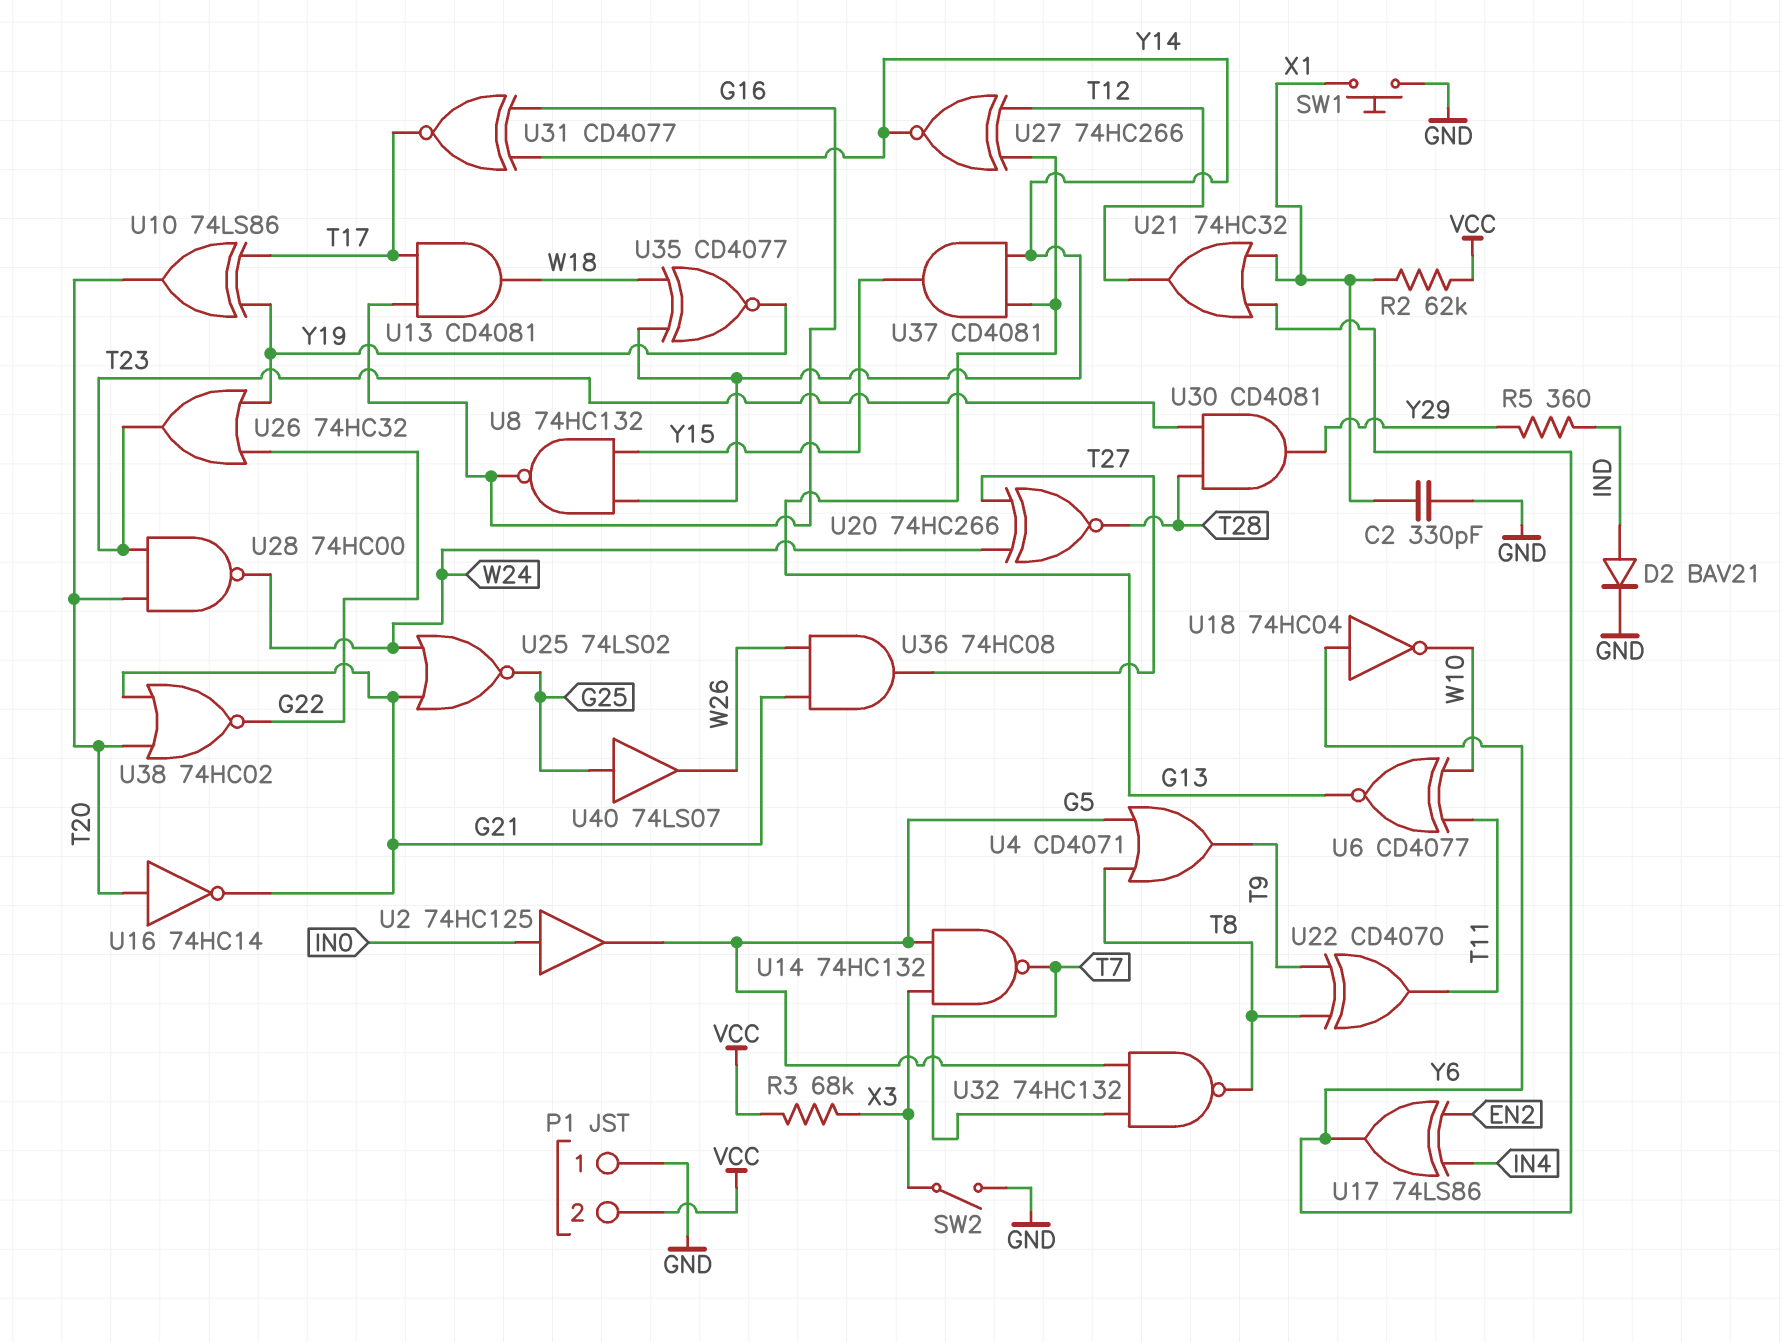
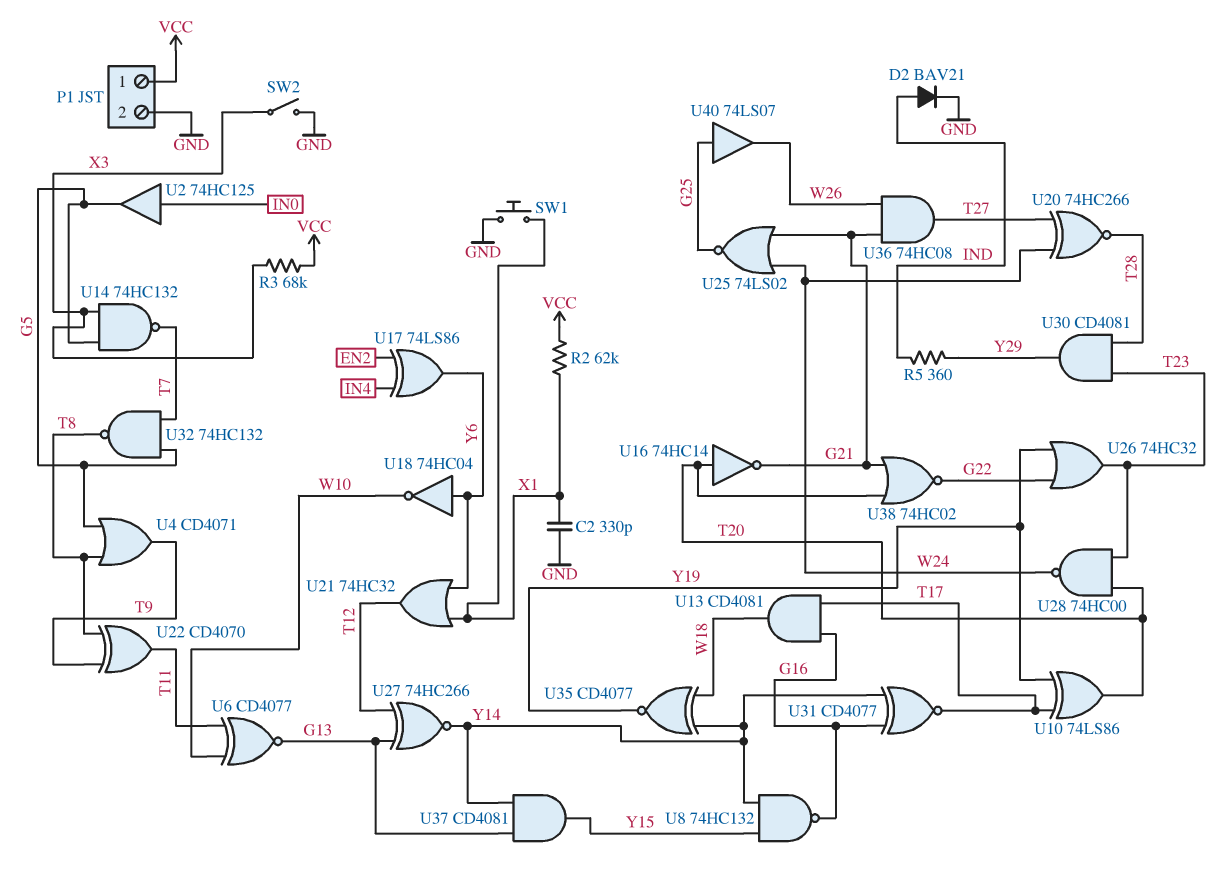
P1 pin 1: GND -> VCC
P1 pin 2: VCC -> GND

